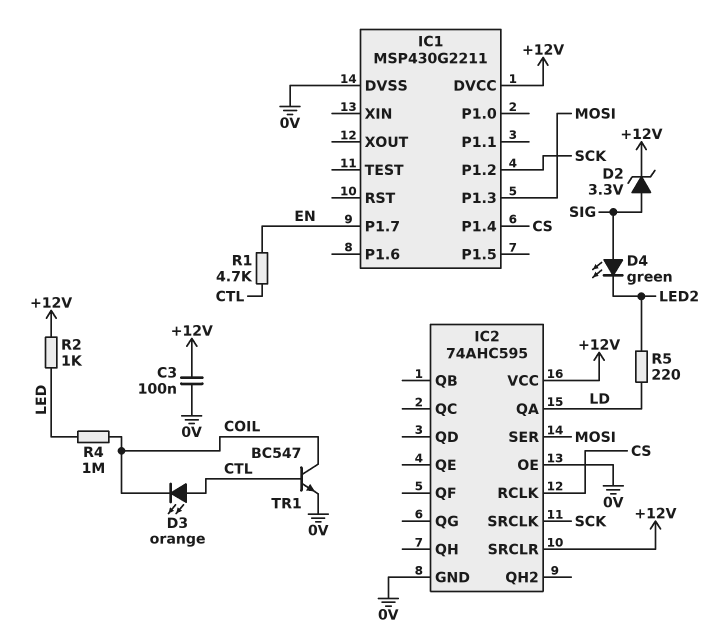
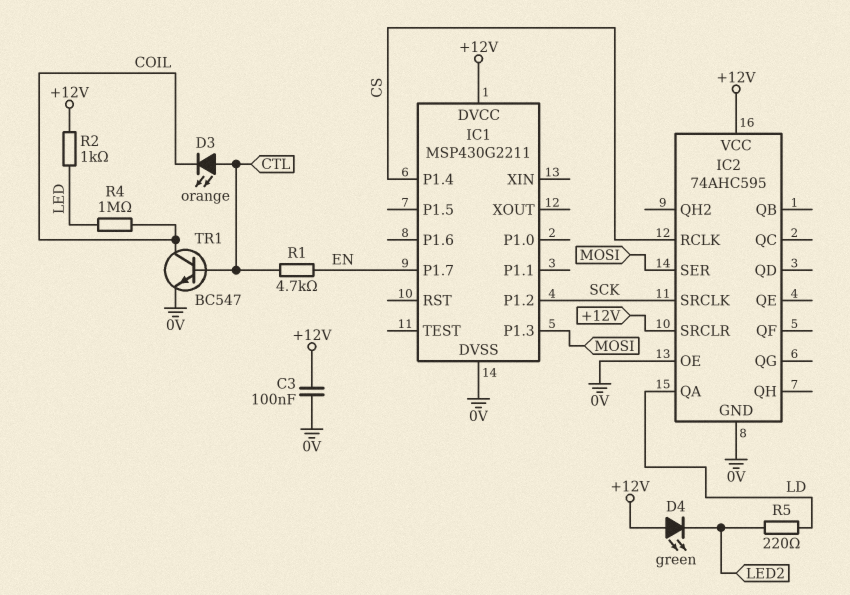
D2: zener 3.3V (A SIG, K +12V) -> none
D4: LED green (A SIG, K LED2) -> LED green (A +12V, K LED2)

